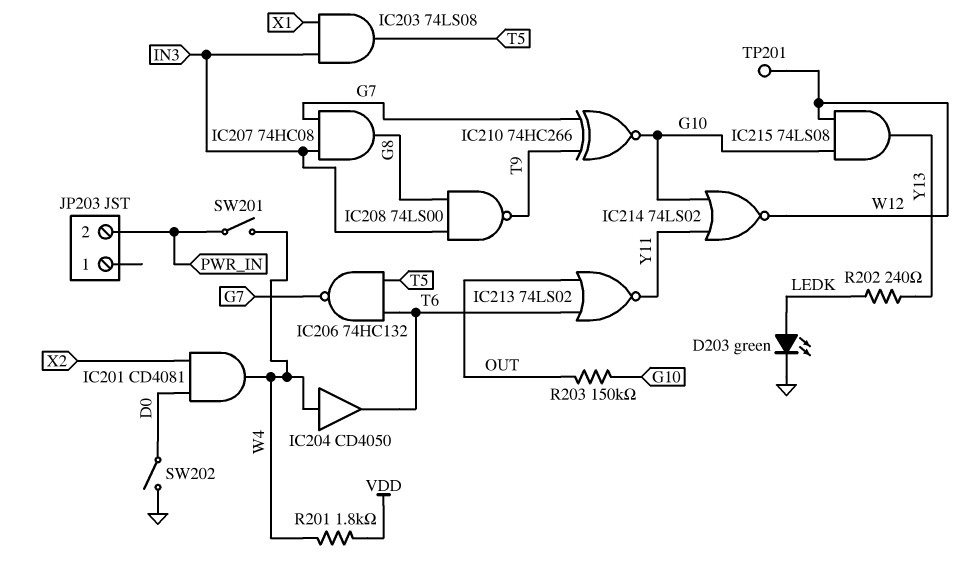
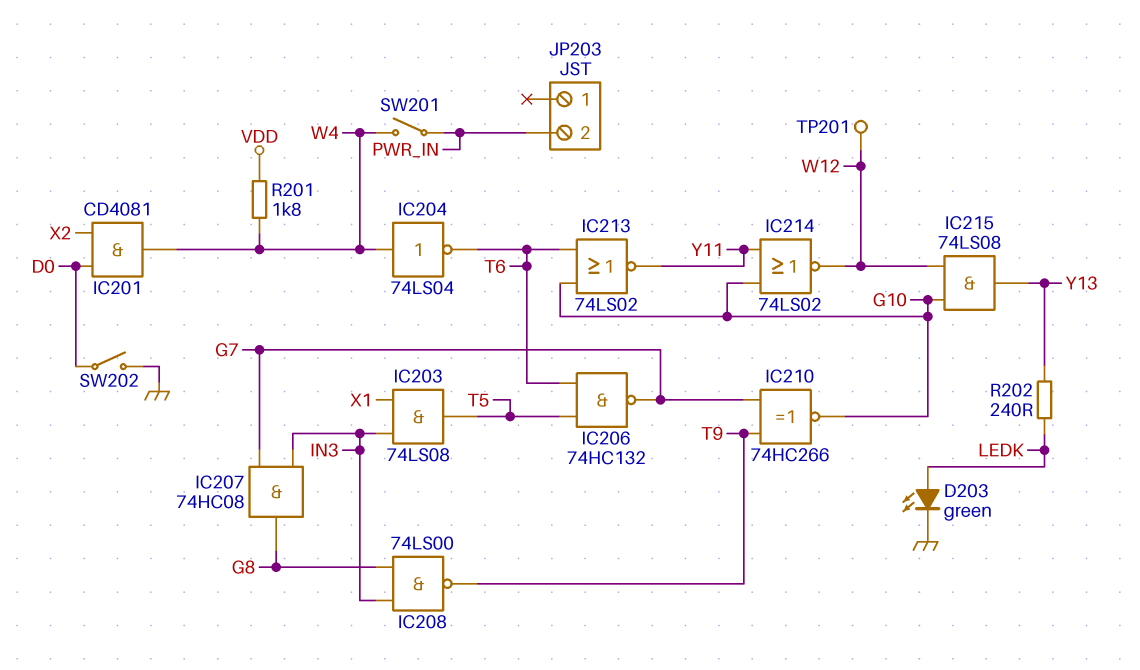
IC204: buffer CD4050 (in W4, out T6) -> NOT 74LS04 (in W4, out T6)
IC213: NOR 74LS02 (in OUT, in T6, out Y11) -> NOR 74LS02 (in G10, in T6, out Y11)
R203: 150k (G10, OUT) -> none

